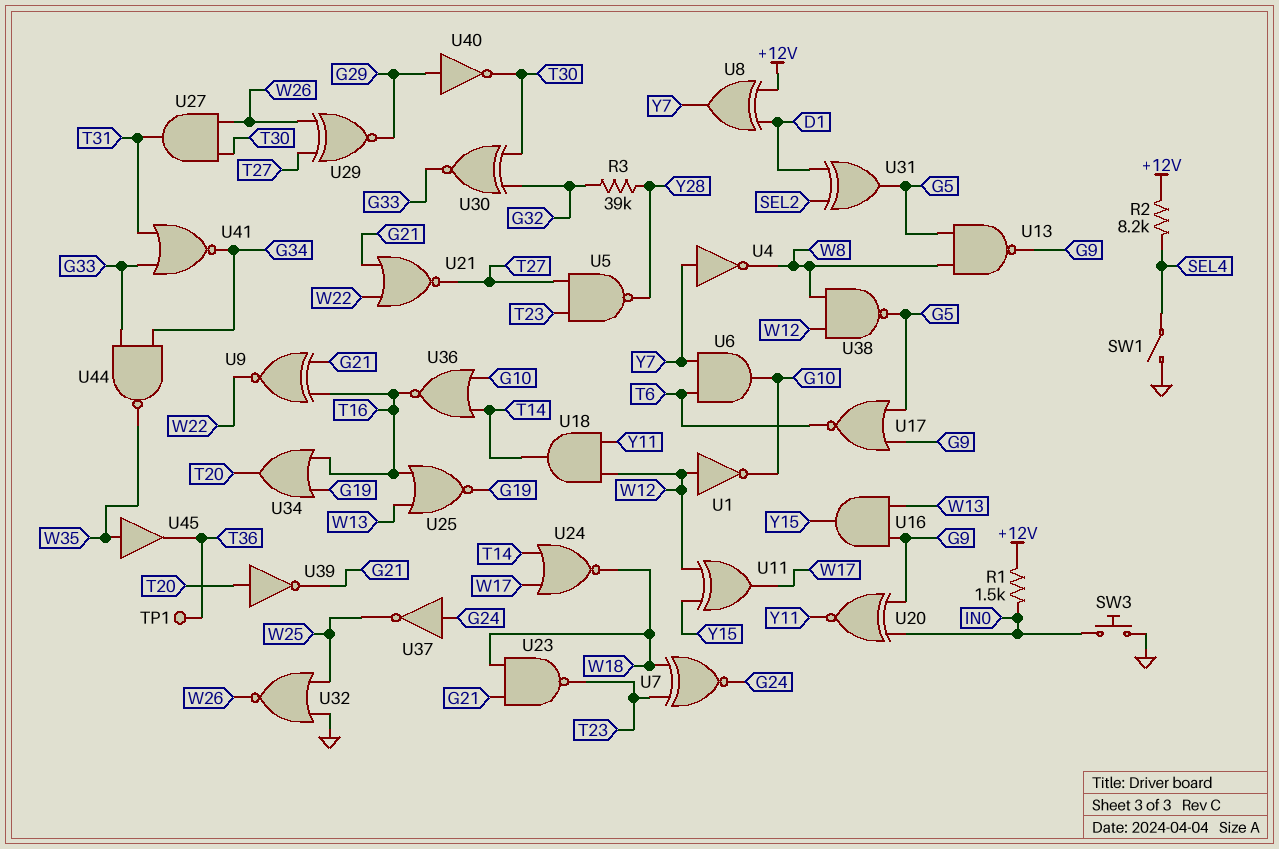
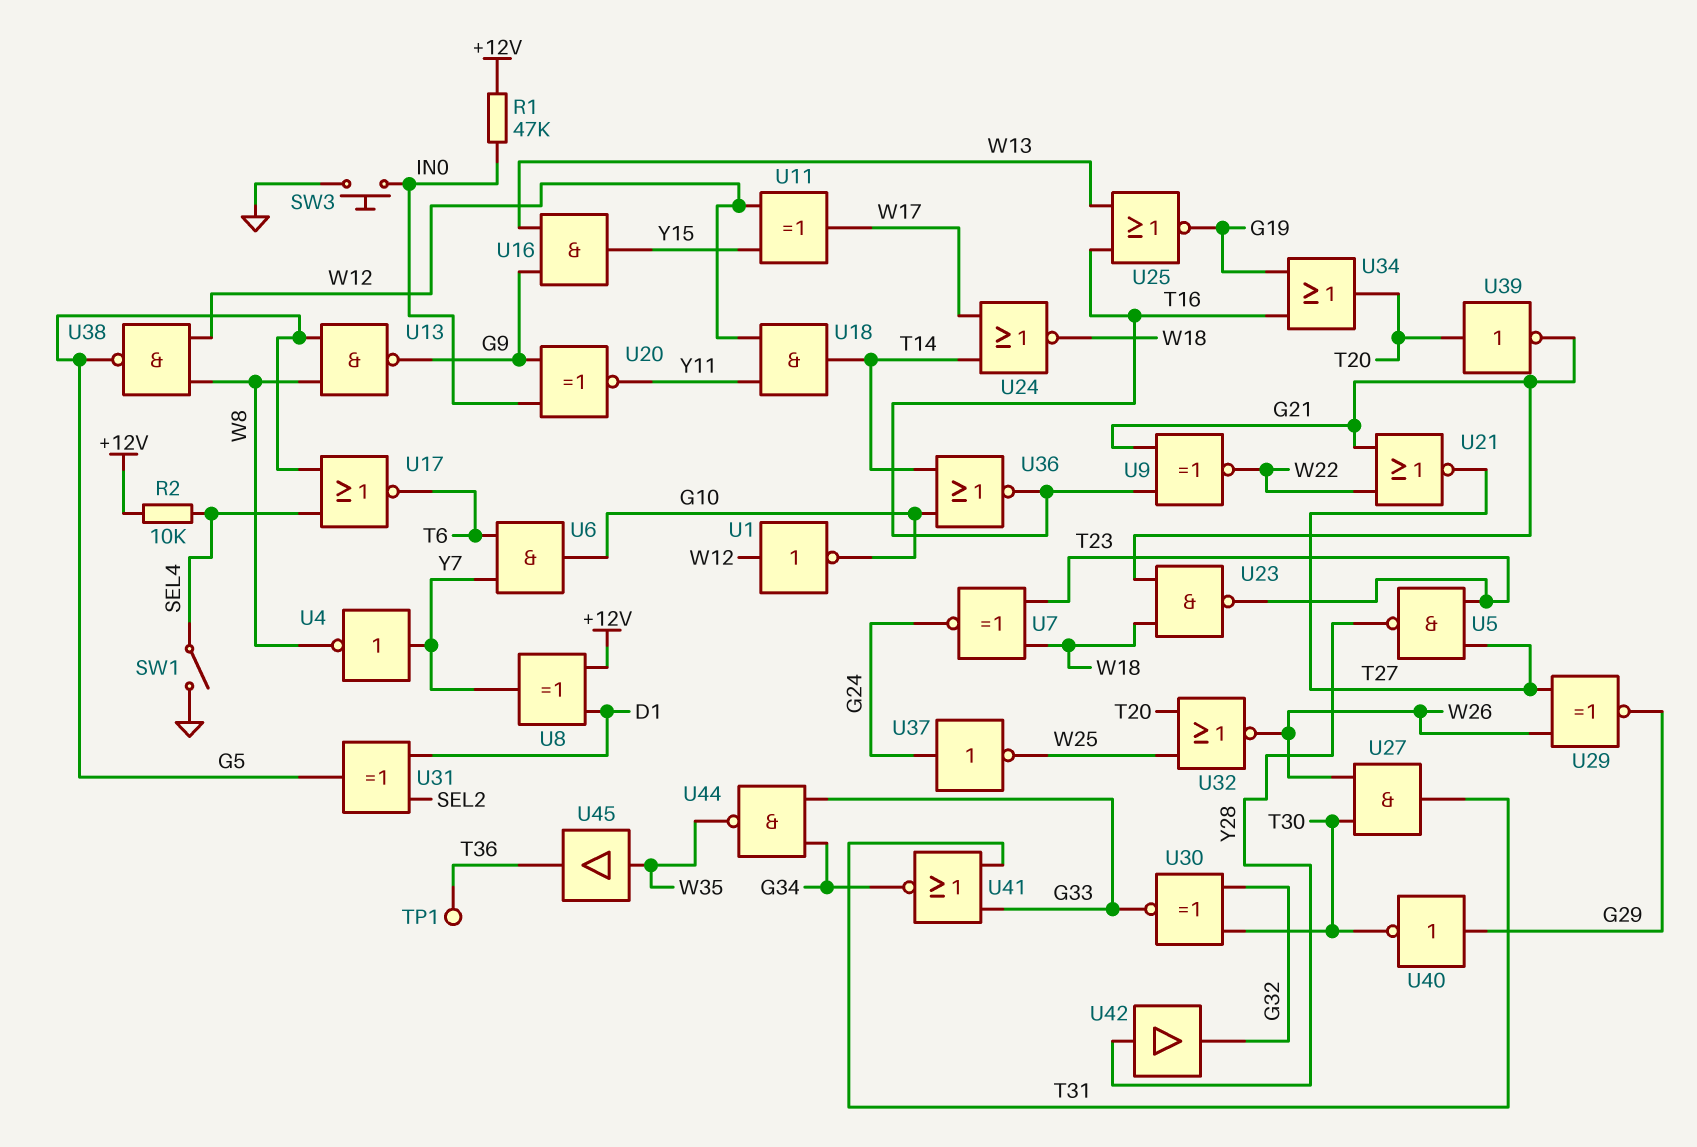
R1: 1.5k (+12V, IN0) -> 47k (+12V, IN0)
R2: 8.2k (+12V, SEL4) -> 10k (+12V, SEL4)
R3: 39k (G32, Y28) -> none
U17: NOR (in G5, in G9, out T6) -> NOR (in G5, in SEL4, out T6)
U32: NOR (in GND, in W25, out W26) -> NOR (in T20, in W25, out W26)
U42: none -> buffer (in Y28, out G32)

